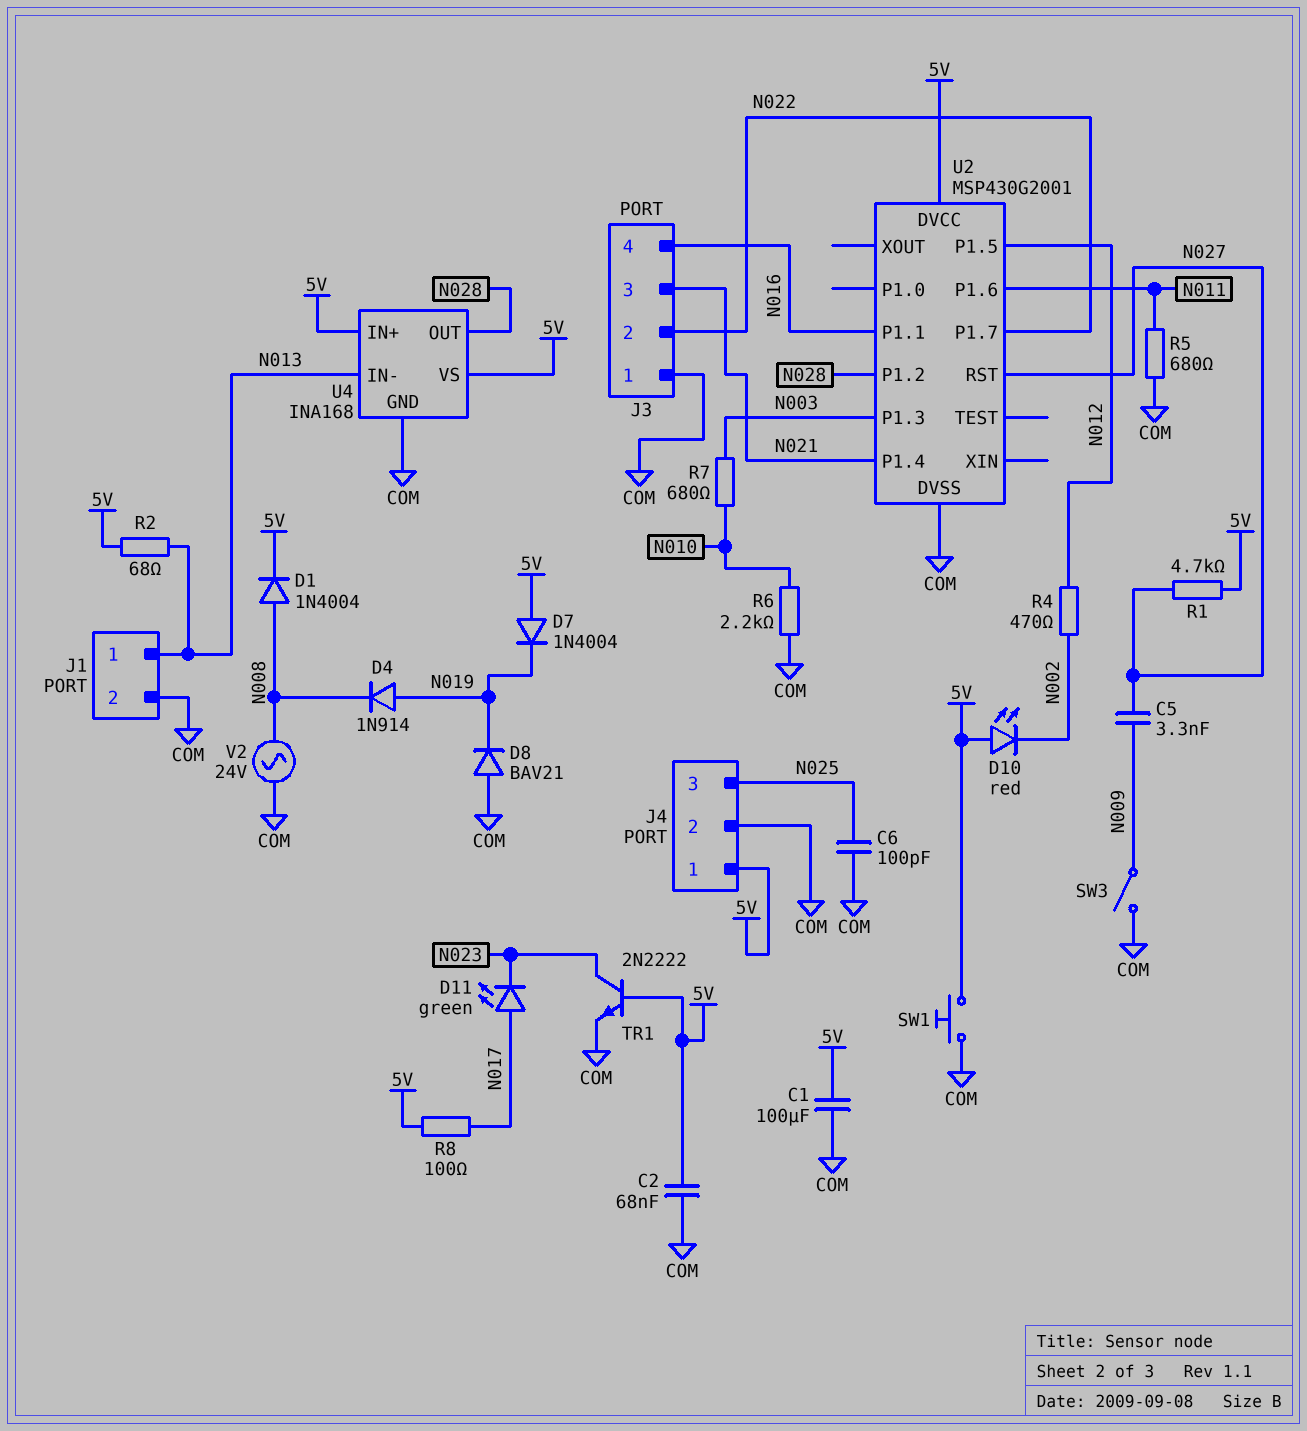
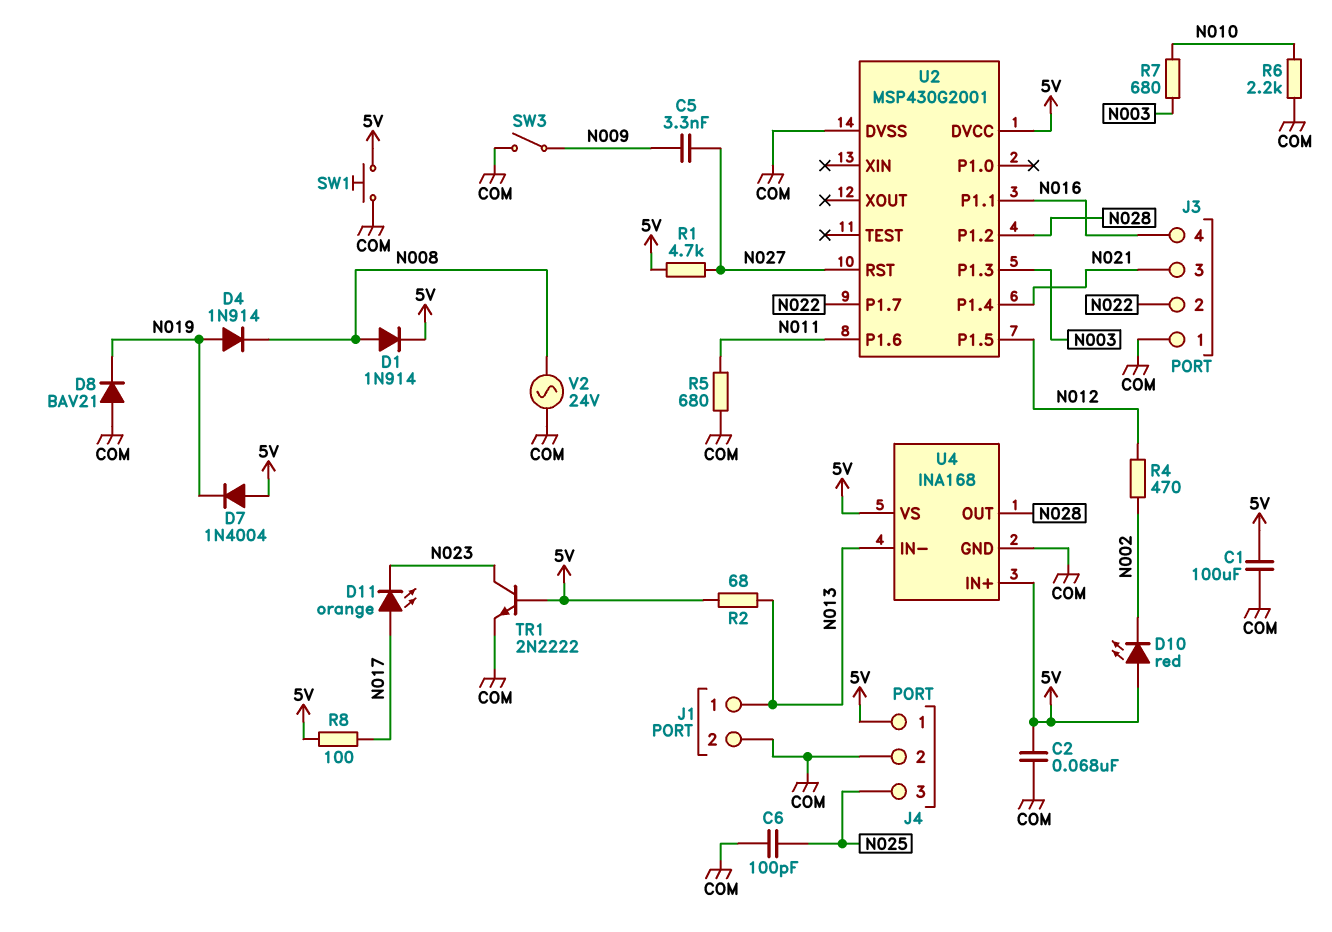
D1: diode 1N4004 (A N008, K 5V) -> diode 1N914 (A N008, K 5V)
D11: LED green (A N017, K N023) -> LED orange (A N017, K N023)

